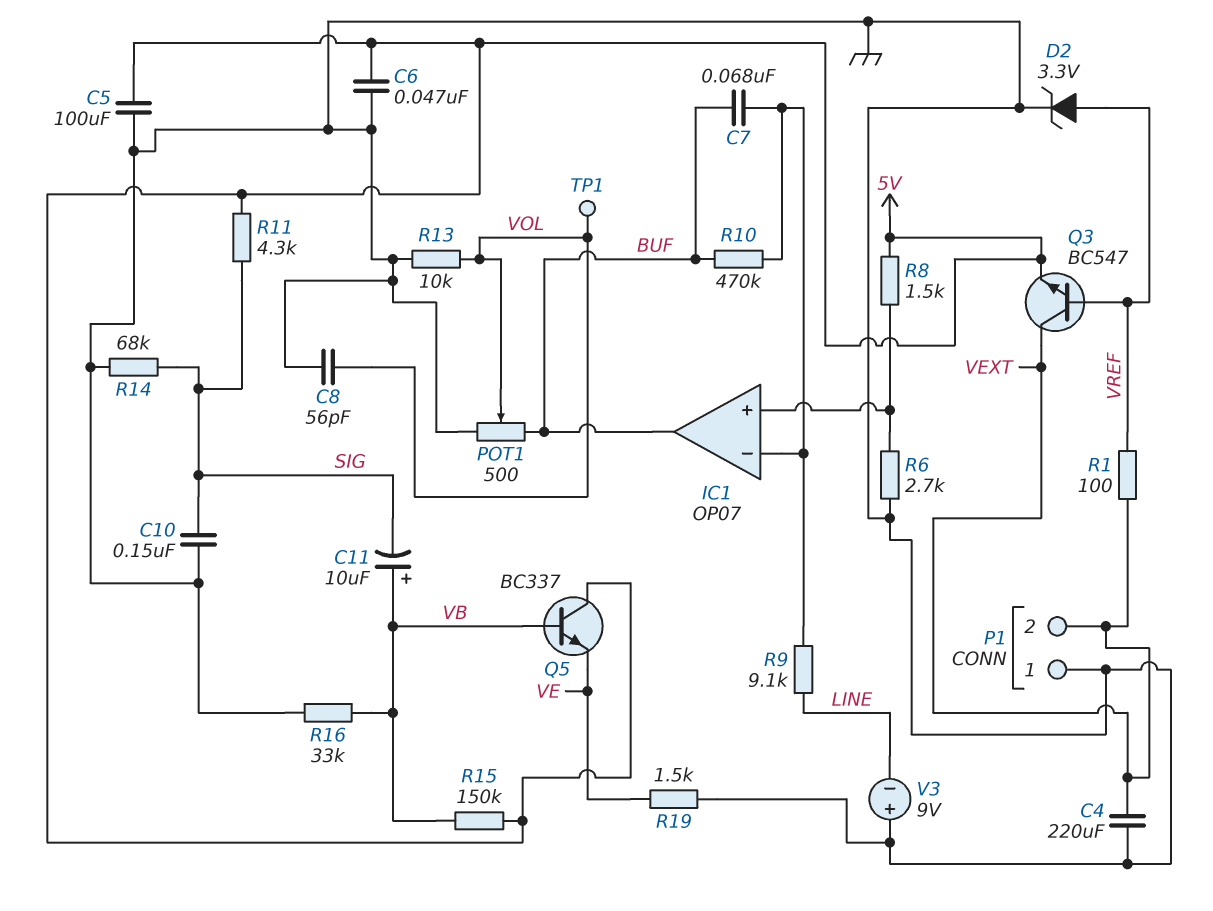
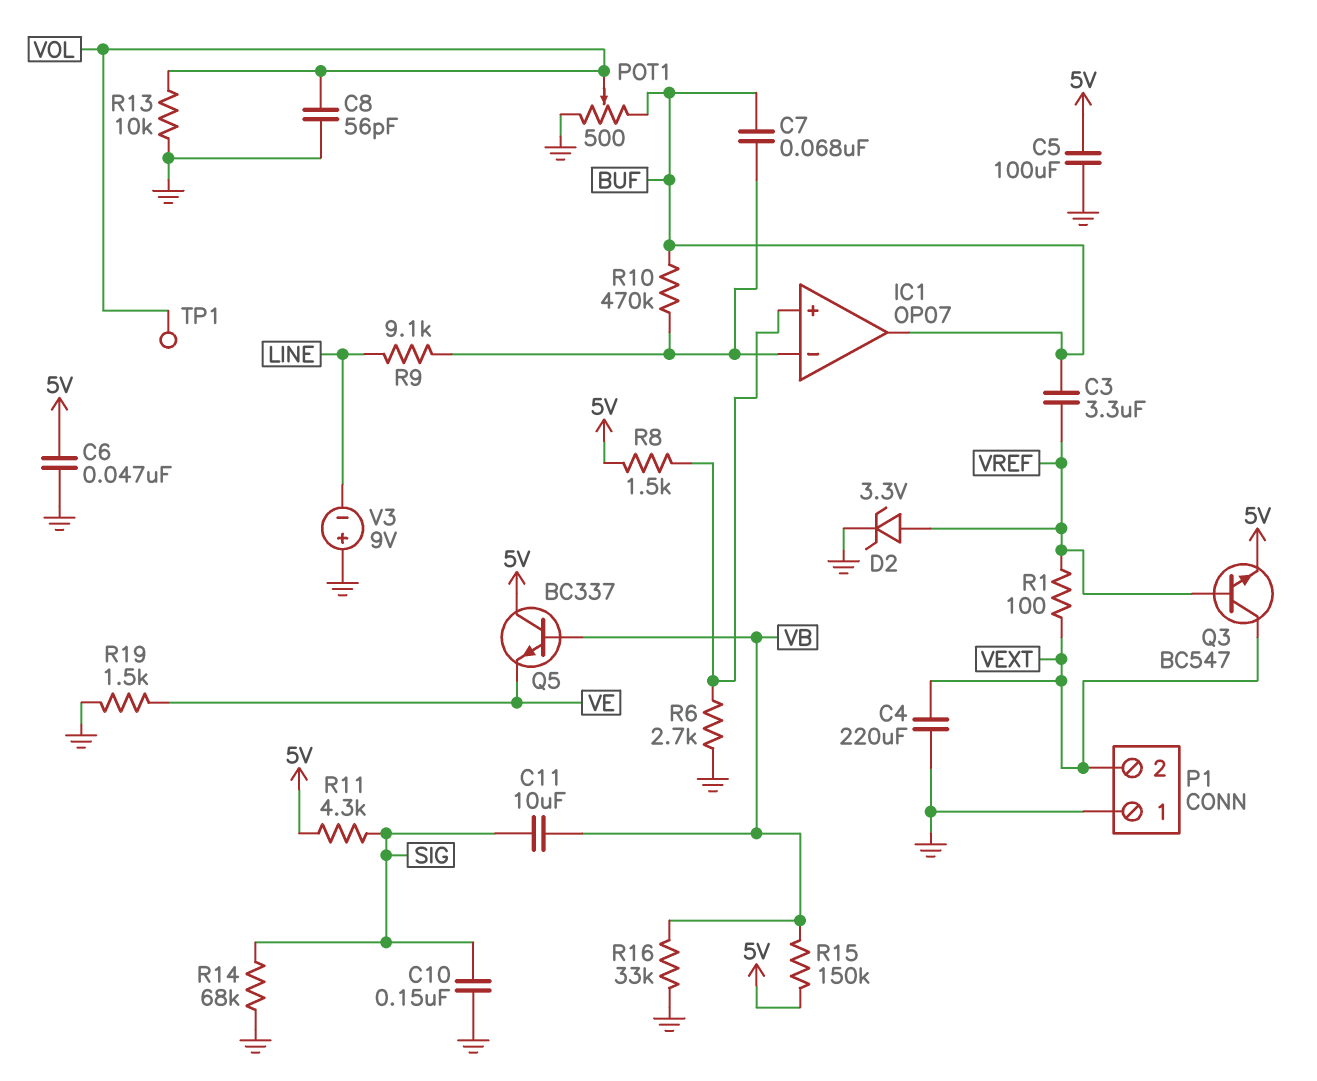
C3: none -> 3.3uF (BUF, VREF)
C11: 10uF (plus VB, minus SIG) -> 10uF (SIG, VB)

